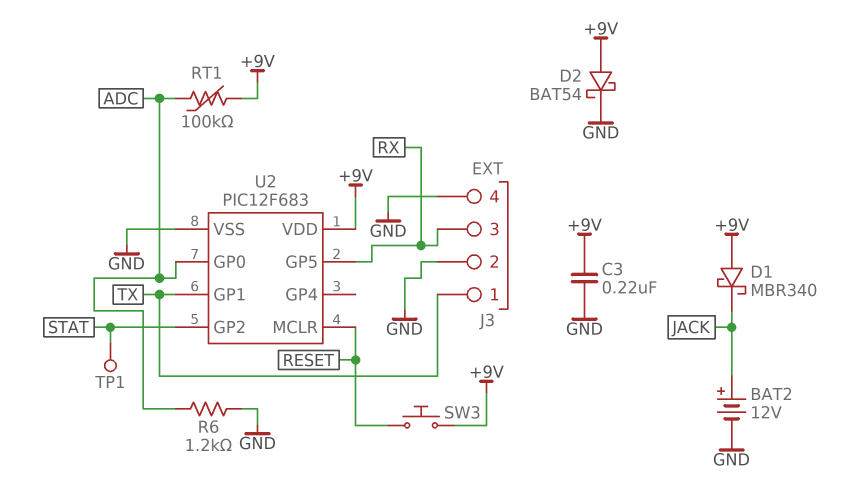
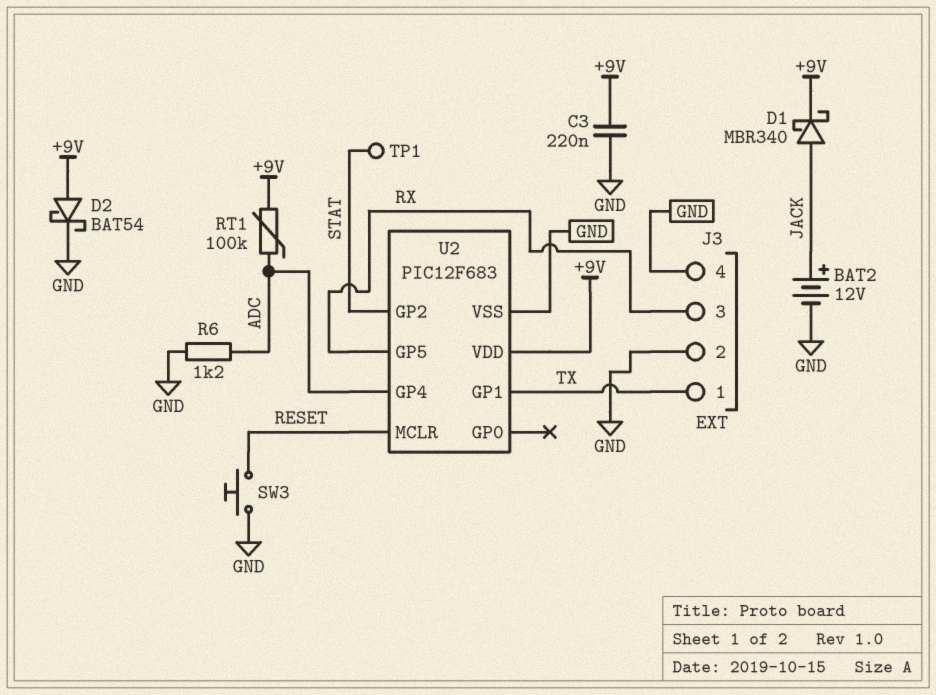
D1: schottky MBR340 (A +9V, K JACK) -> schottky MBR340 (A JACK, K +9V)
SW3: button (+9V, RESET) -> button (GND, RESET)
U2 pin GP0: ADC -> none
U2 pin GP4: none -> ADC

